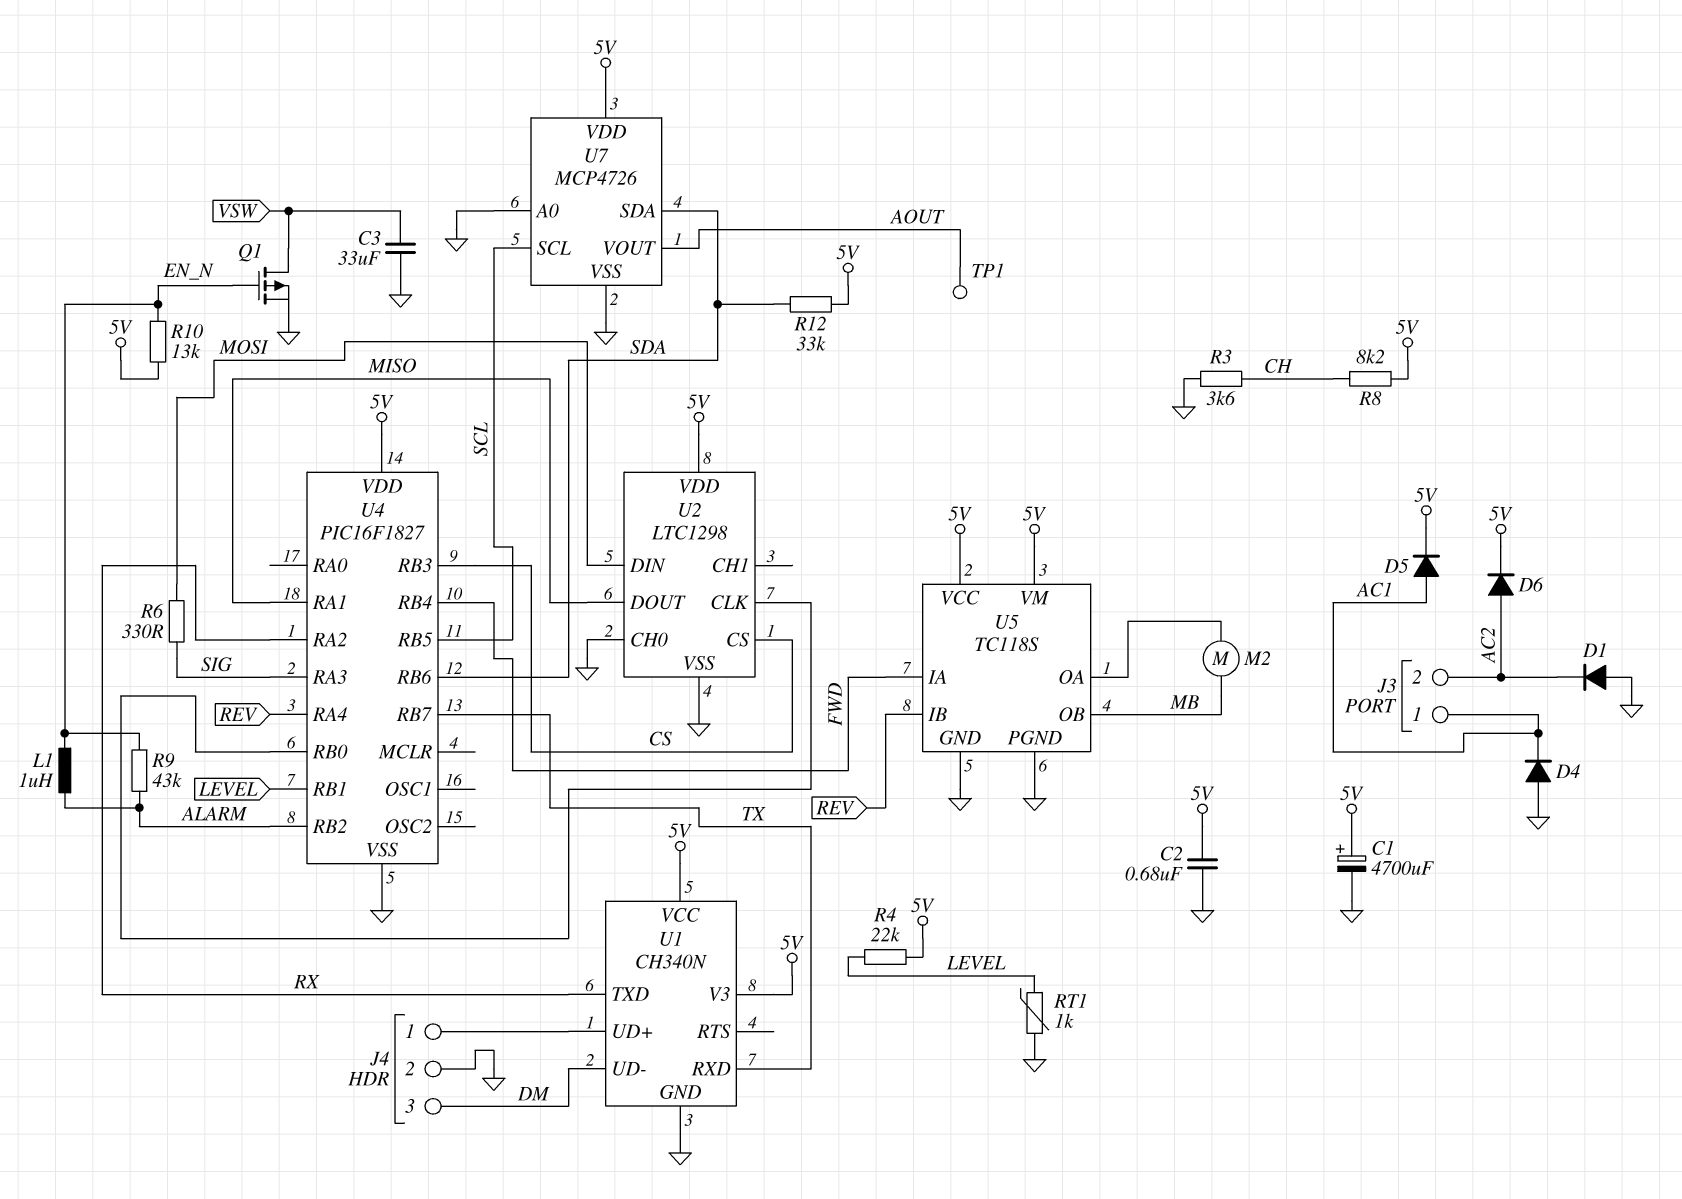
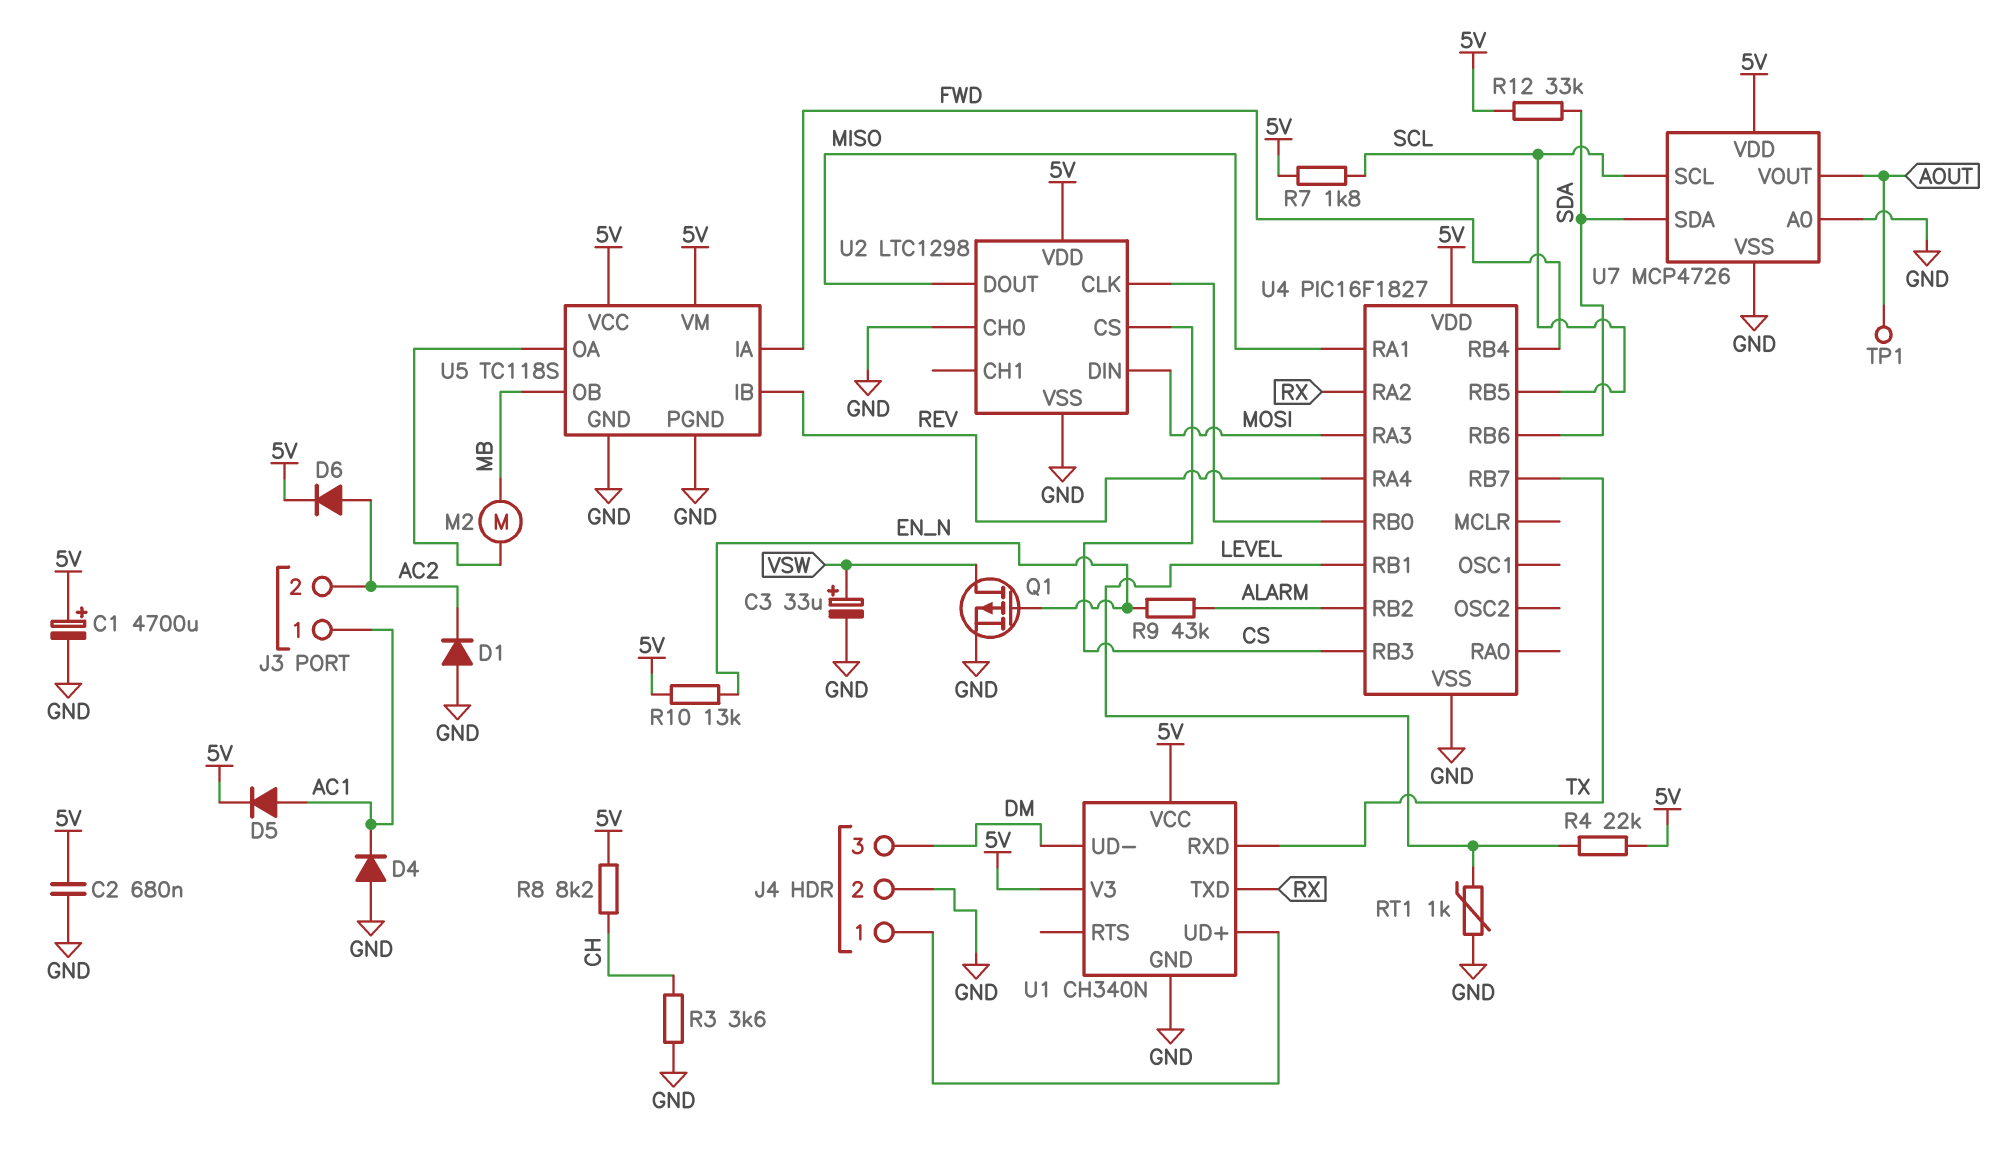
C3: 33uF (GND, VSW) -> 33uF (plus VSW, minus GND)
L1: 1uH (ALARM, EN_N) -> none
R6: 330 (MOSI, SIG) -> none
R7: none -> 1.8k (5V, SCL)
U4 pin RA3: SIG -> MOSI

